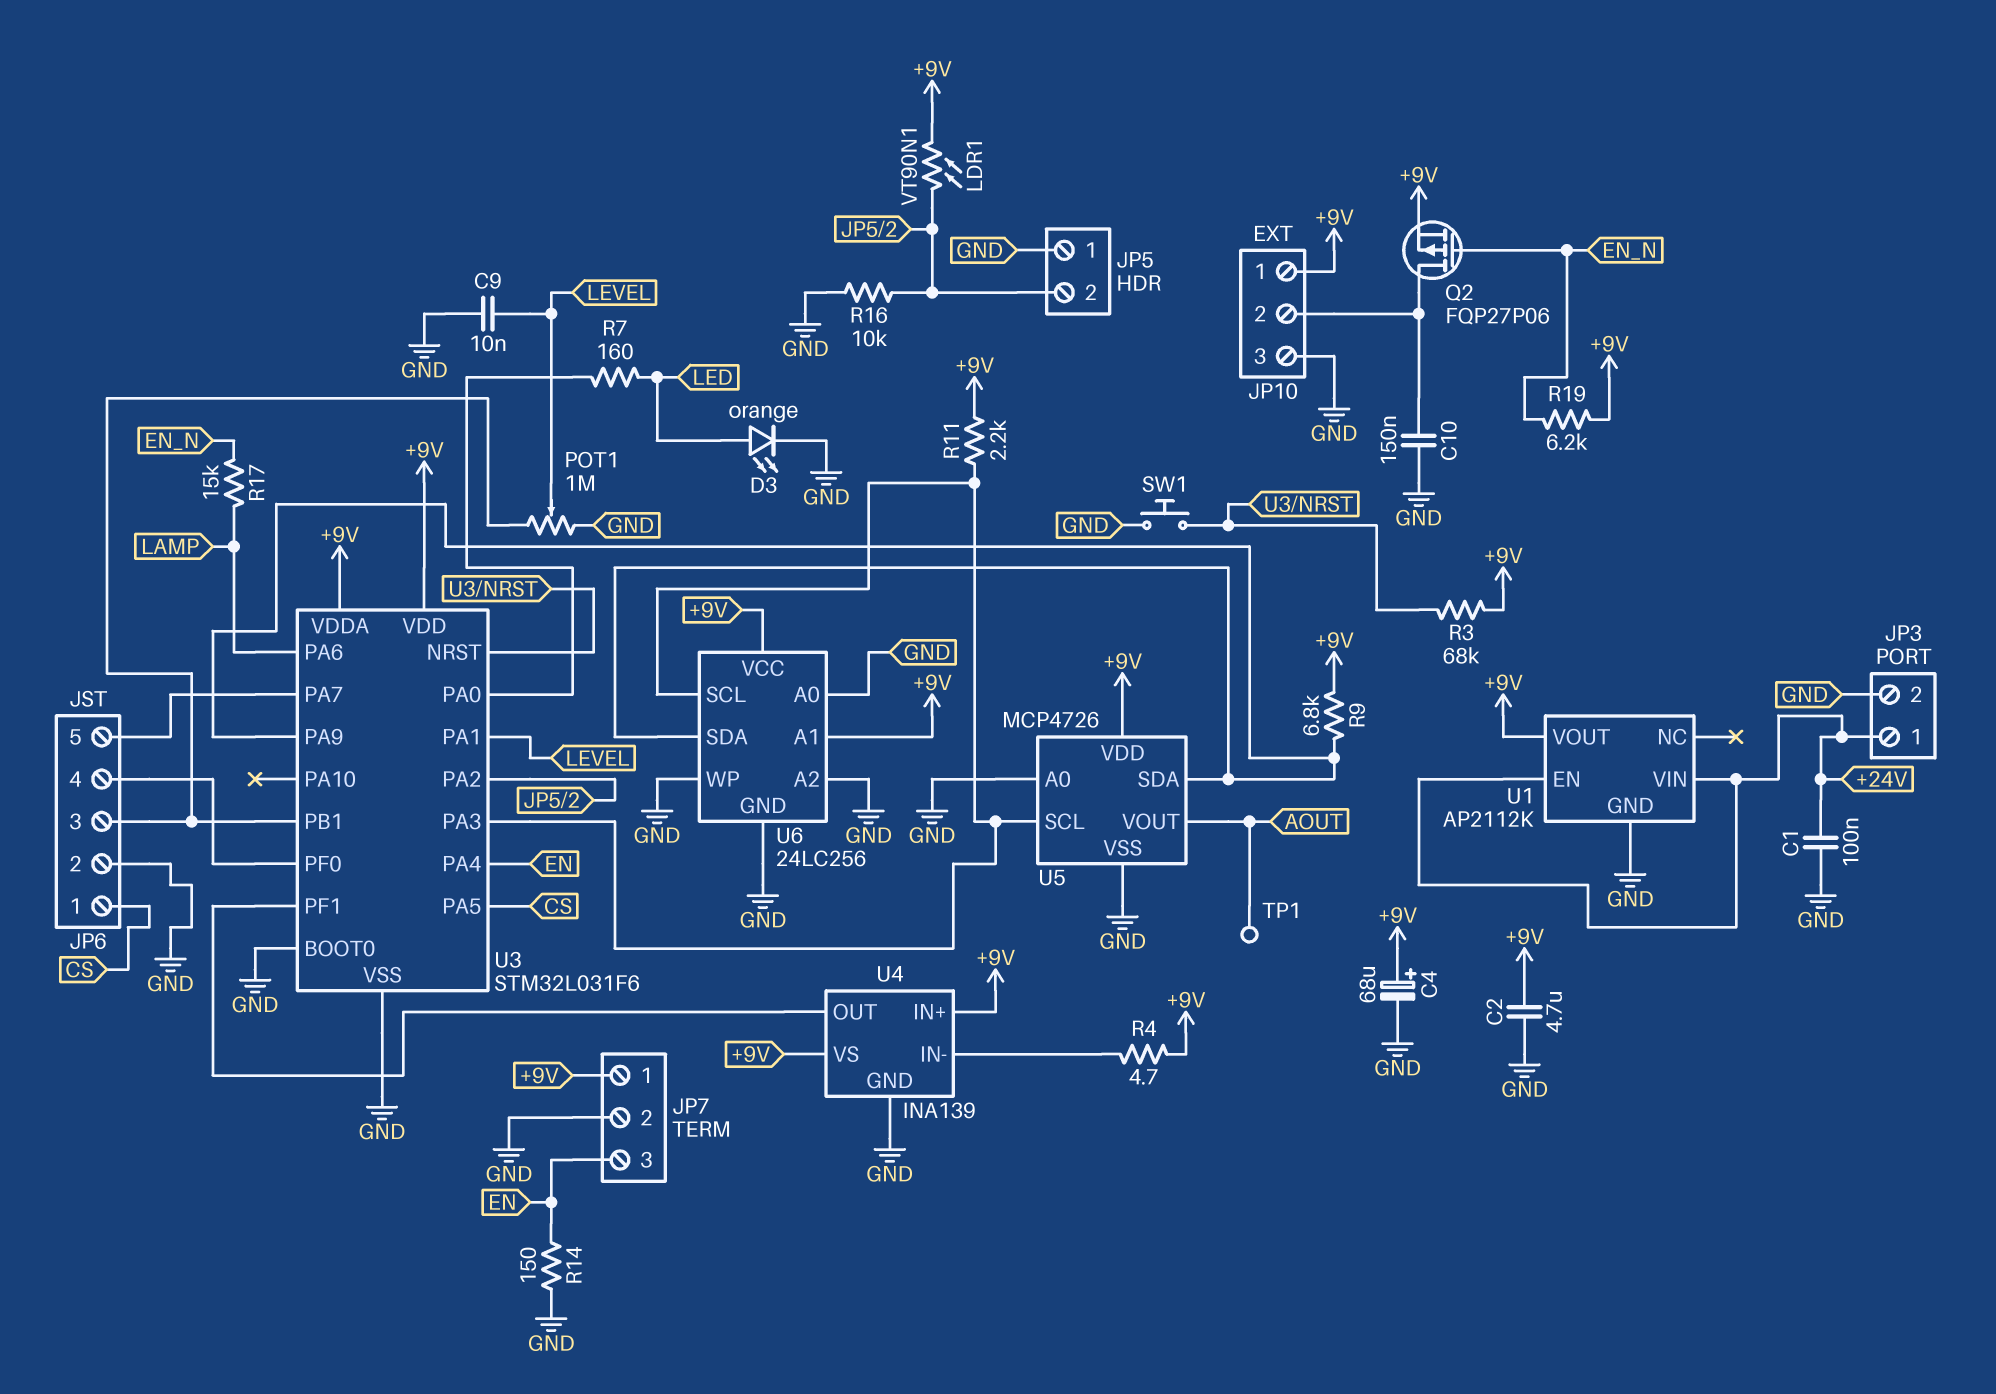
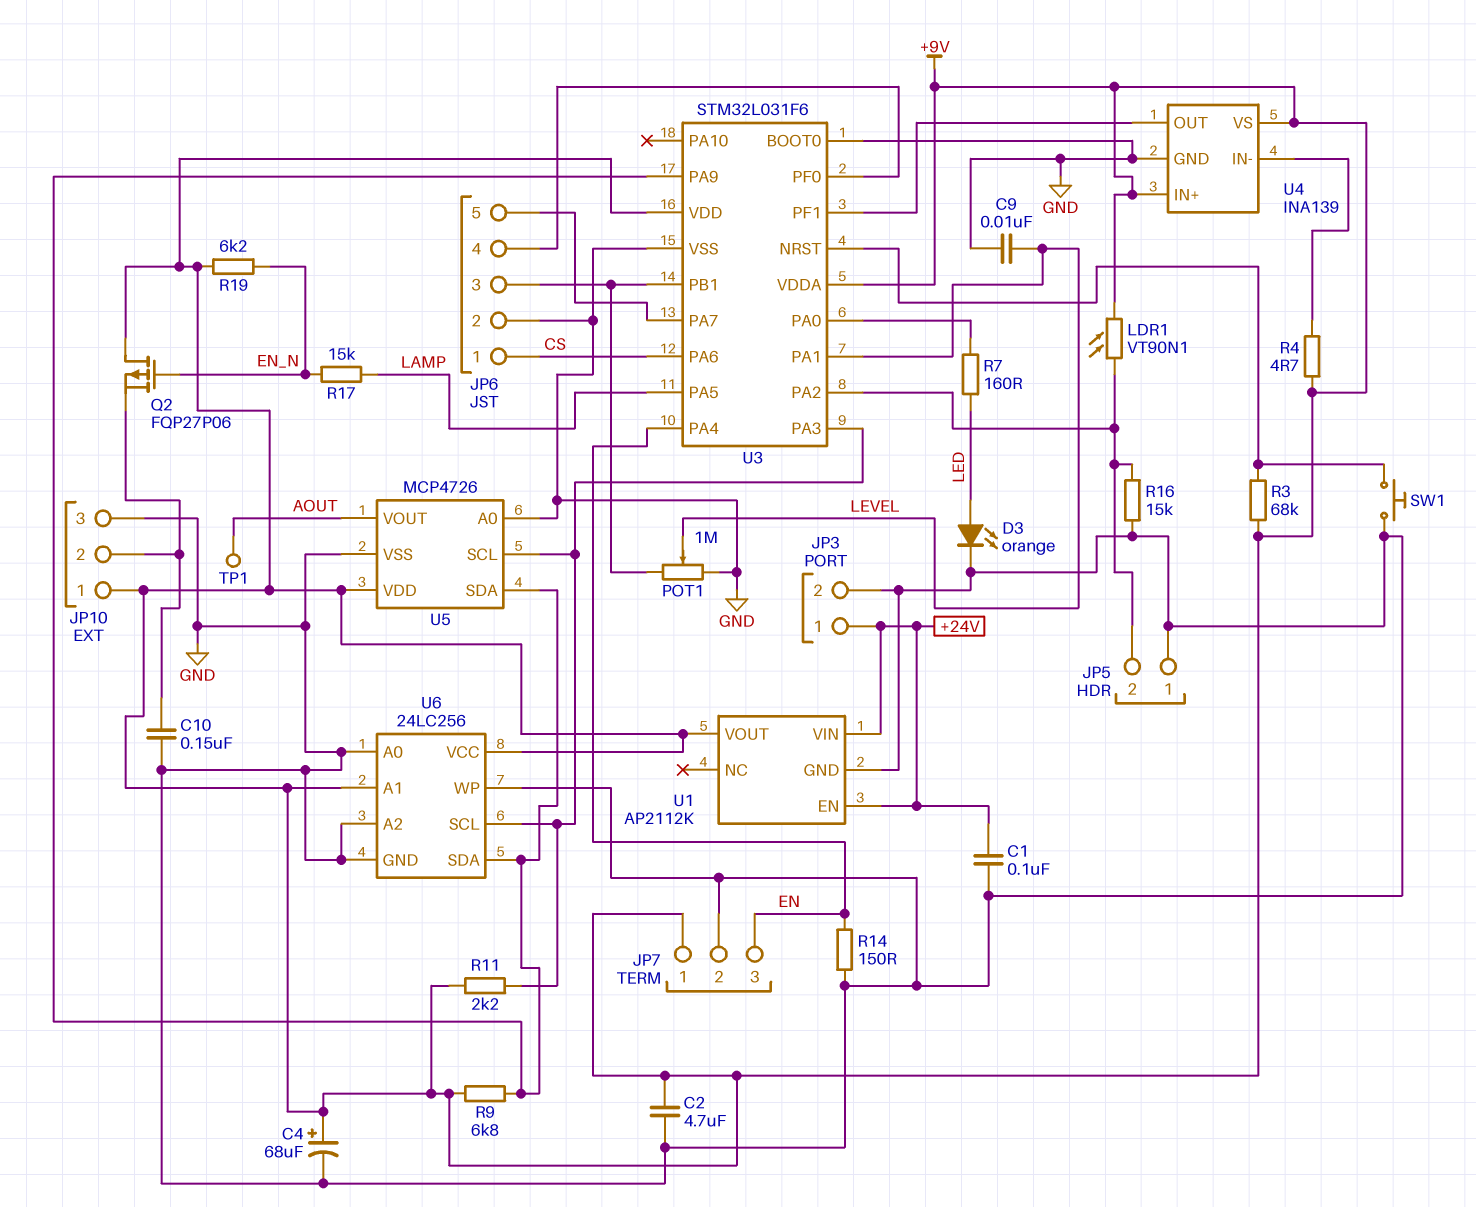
Q2: PMOS FQP27P06 (G EN_N, D JP10/2, S +9V) -> PMOS FQP27P06 (G EN_N, D +9V, S JP10/2)
R16: 10k (GND, JP5/2) -> 15k (GND, JP5/2)
U3 pin PA5: CS -> LAMP
U3 pin PA6: LAMP -> CS

